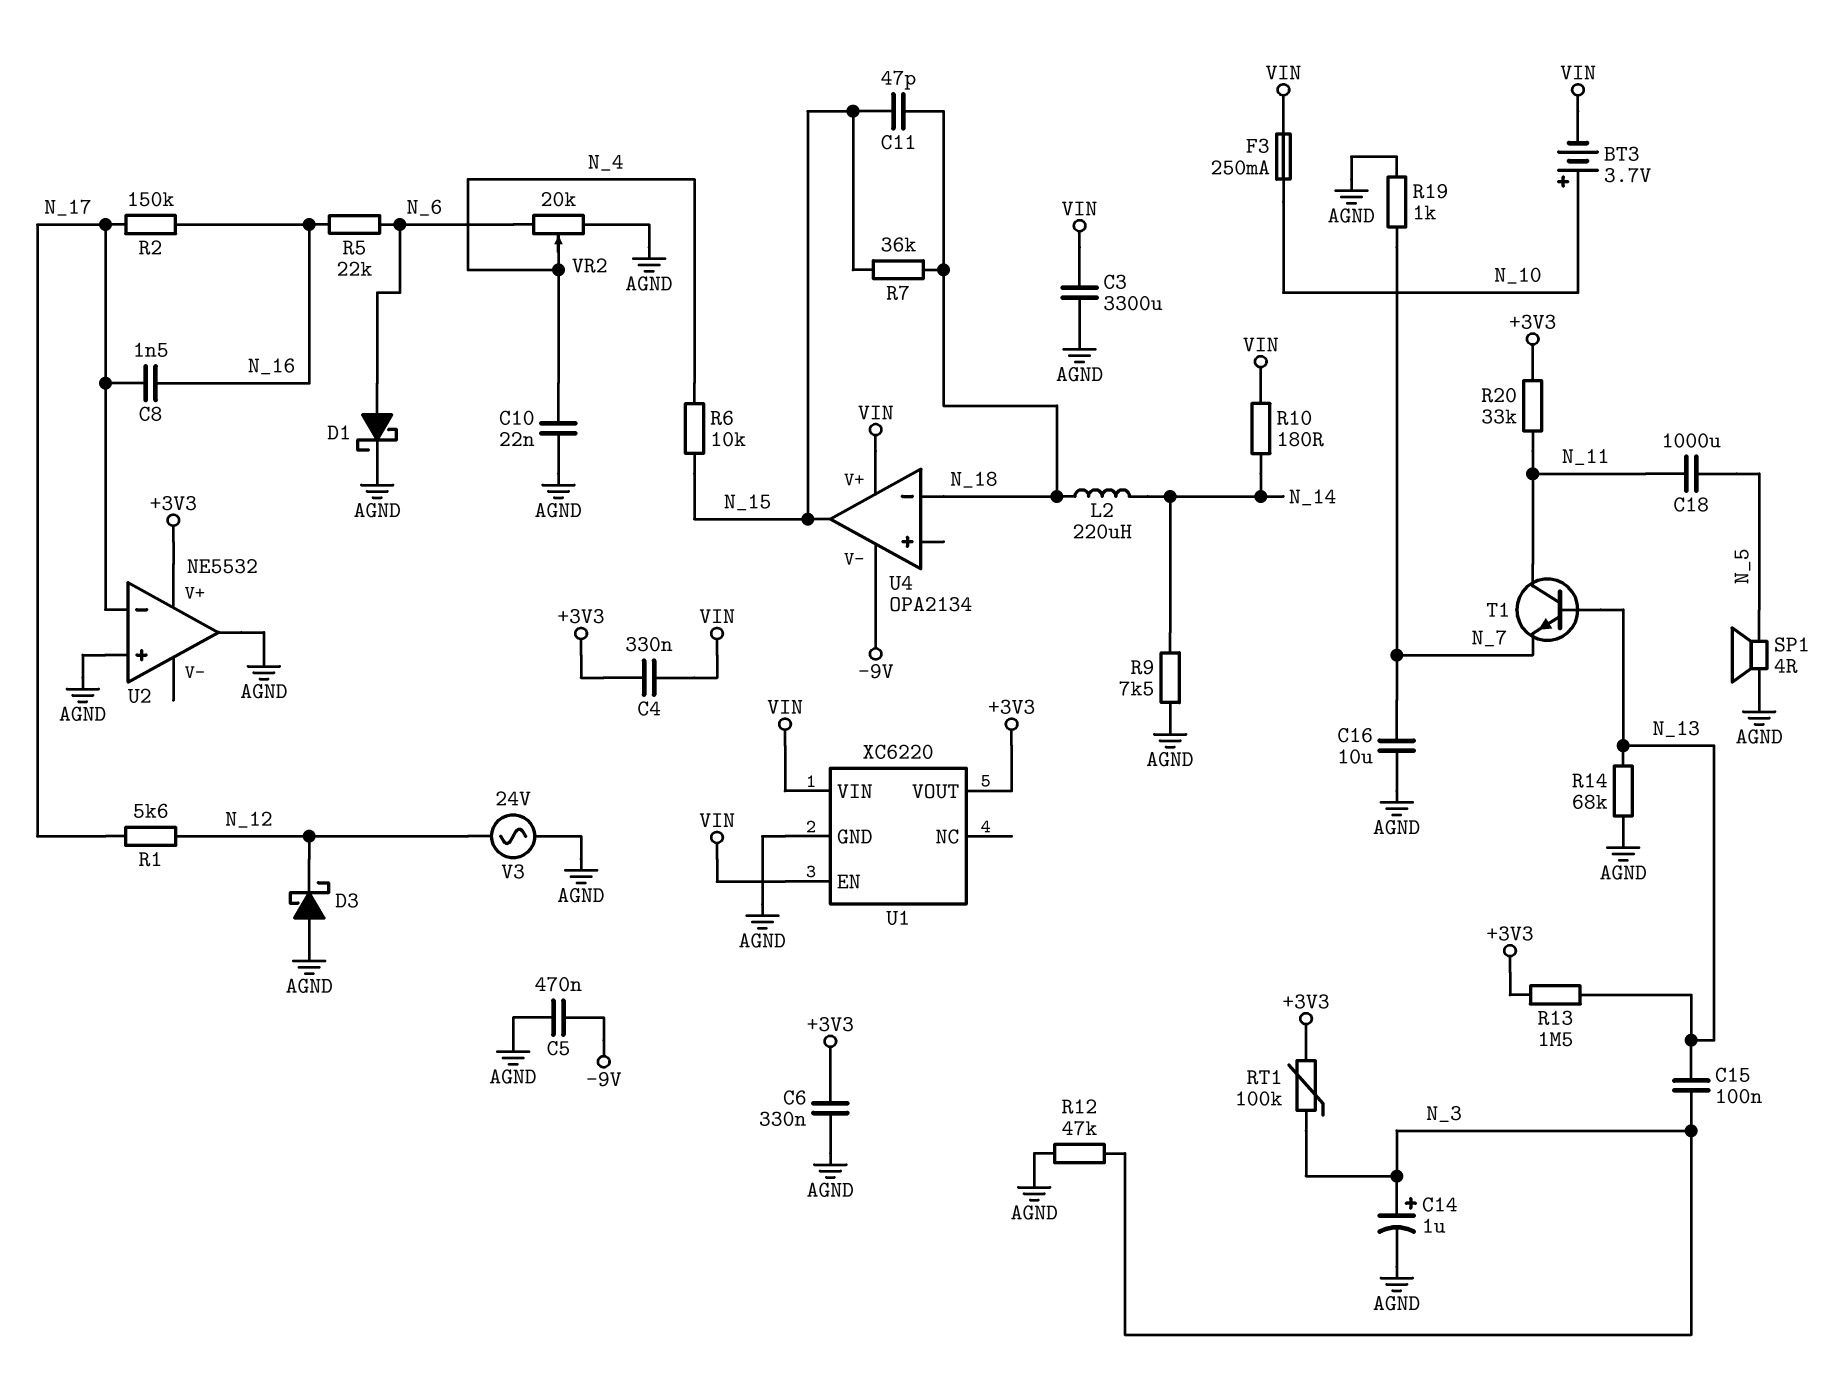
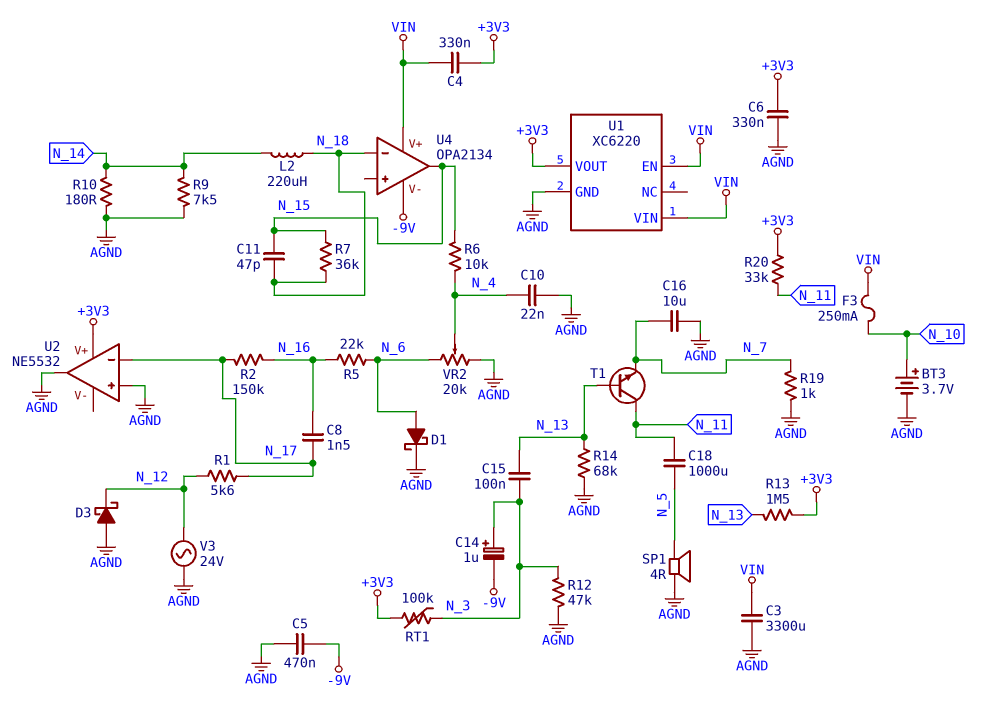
BT3: 3.7V (plus N_10, minus VIN) -> 3.7V (plus N_10, minus AGND)
C14: 1uF (plus N_3, minus AGND) -> 1uF (plus N_3, minus -9V)
R10: 180 (N_14, VIN) -> 180 (AGND, N_14)

